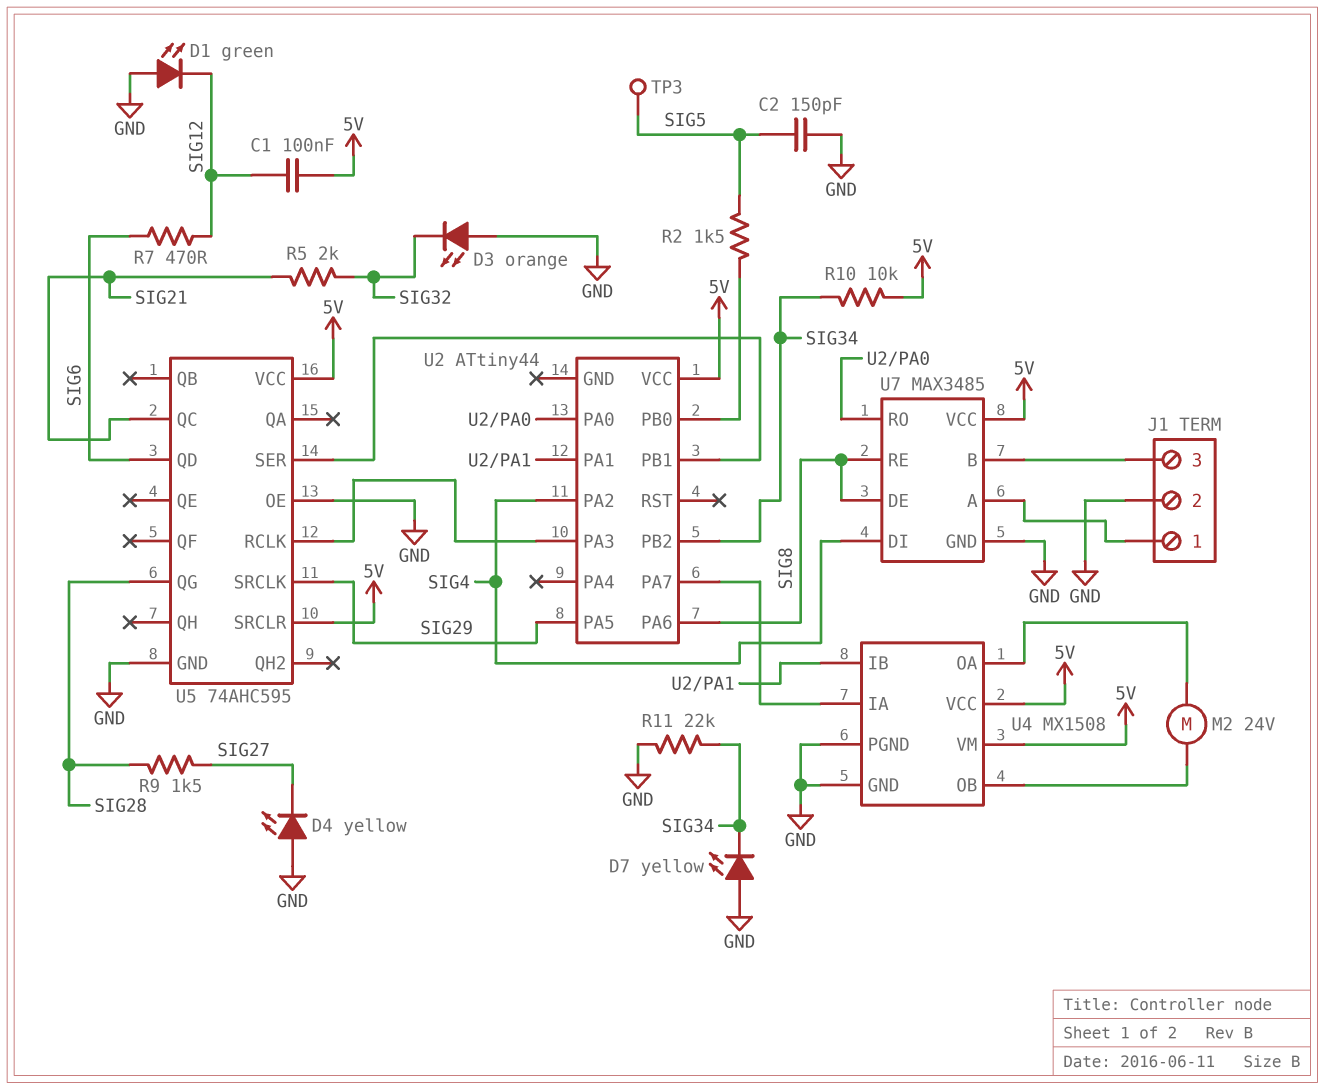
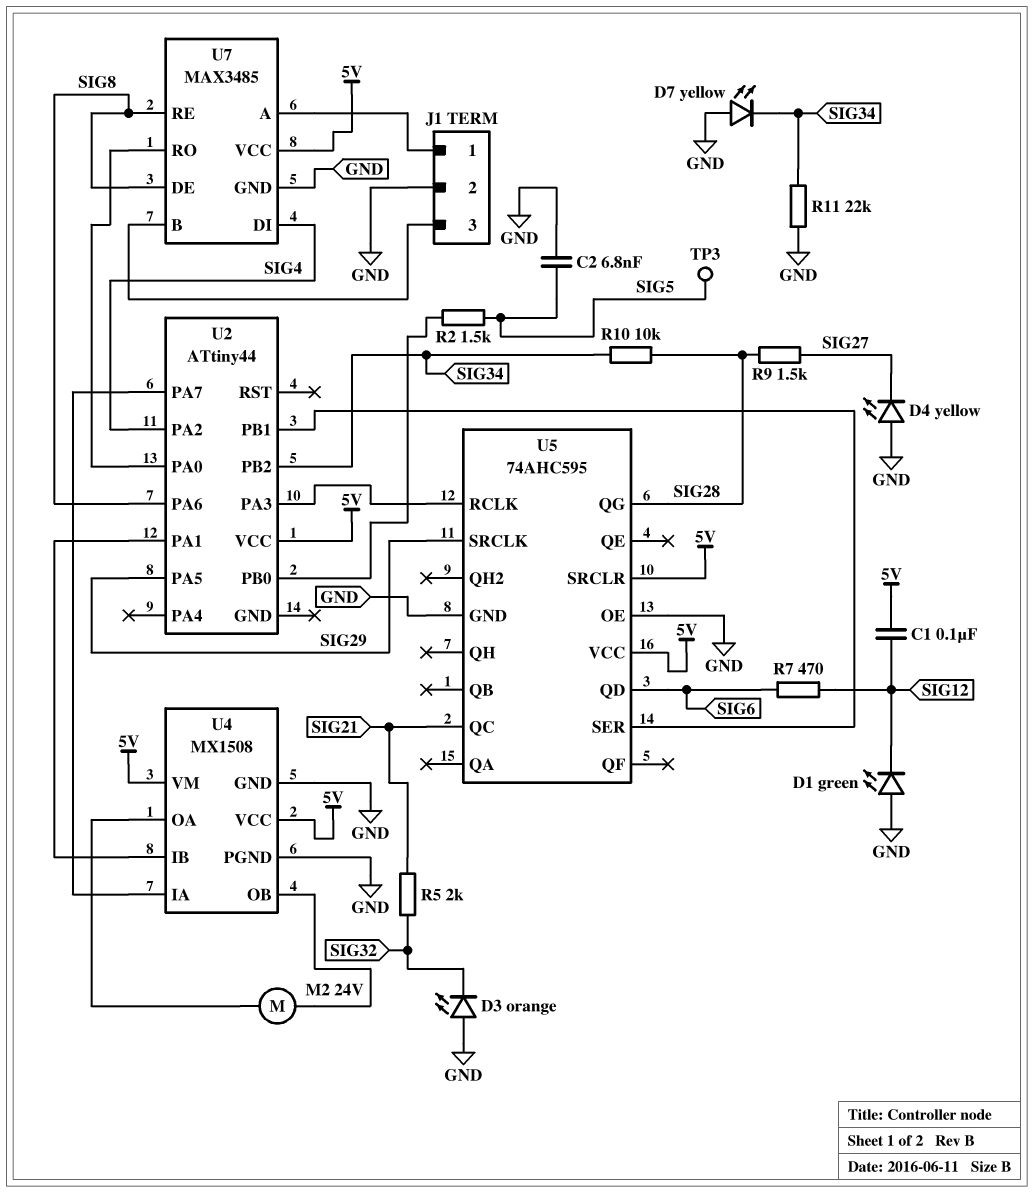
C2: 150pF (GND, SIG5) -> 6.8nF (GND, SIG5)
R10: 10k (5V, SIG34) -> 10k (SIG28, SIG34)

